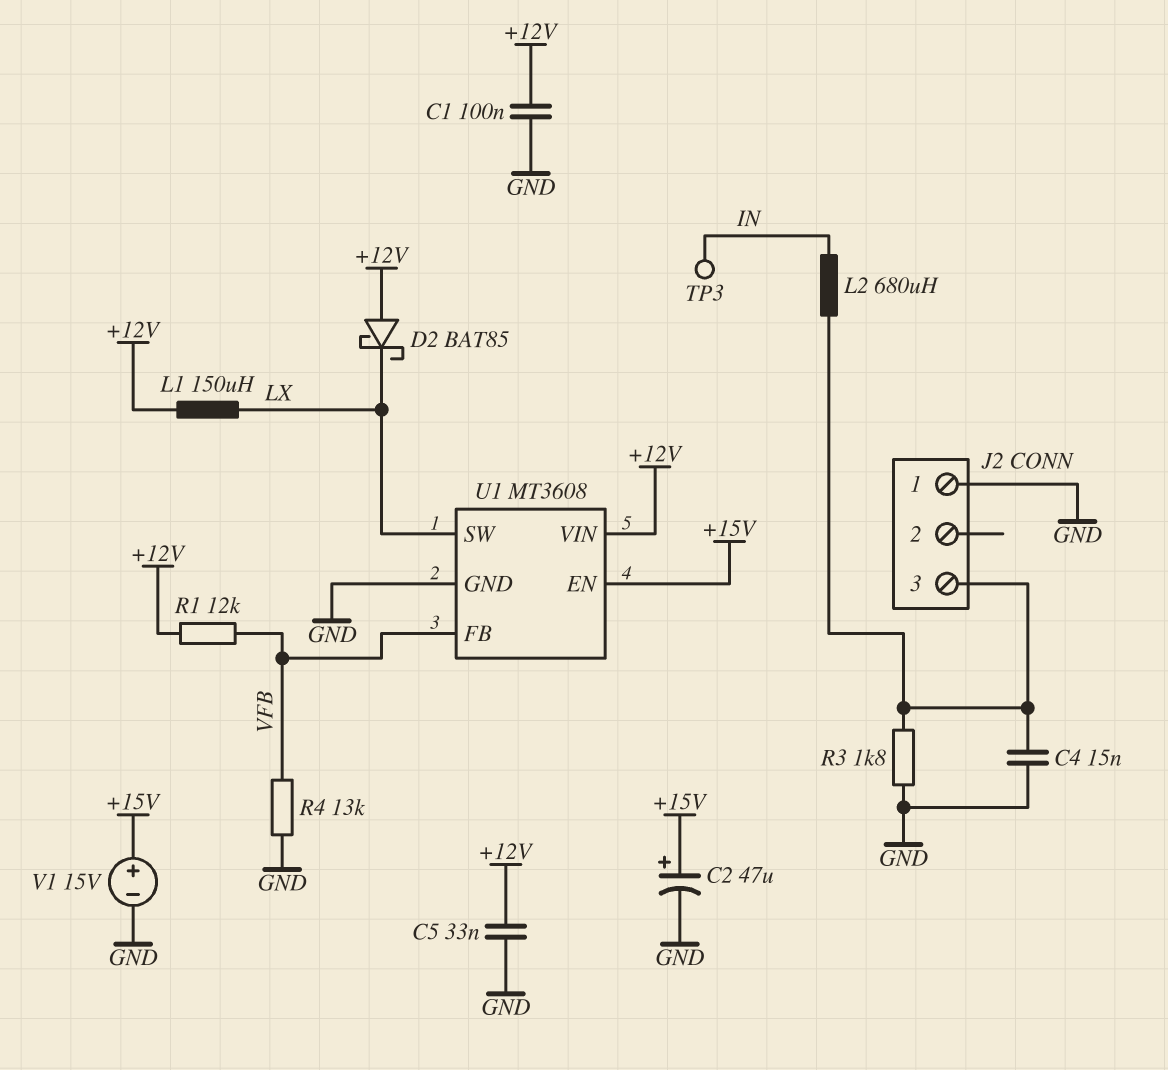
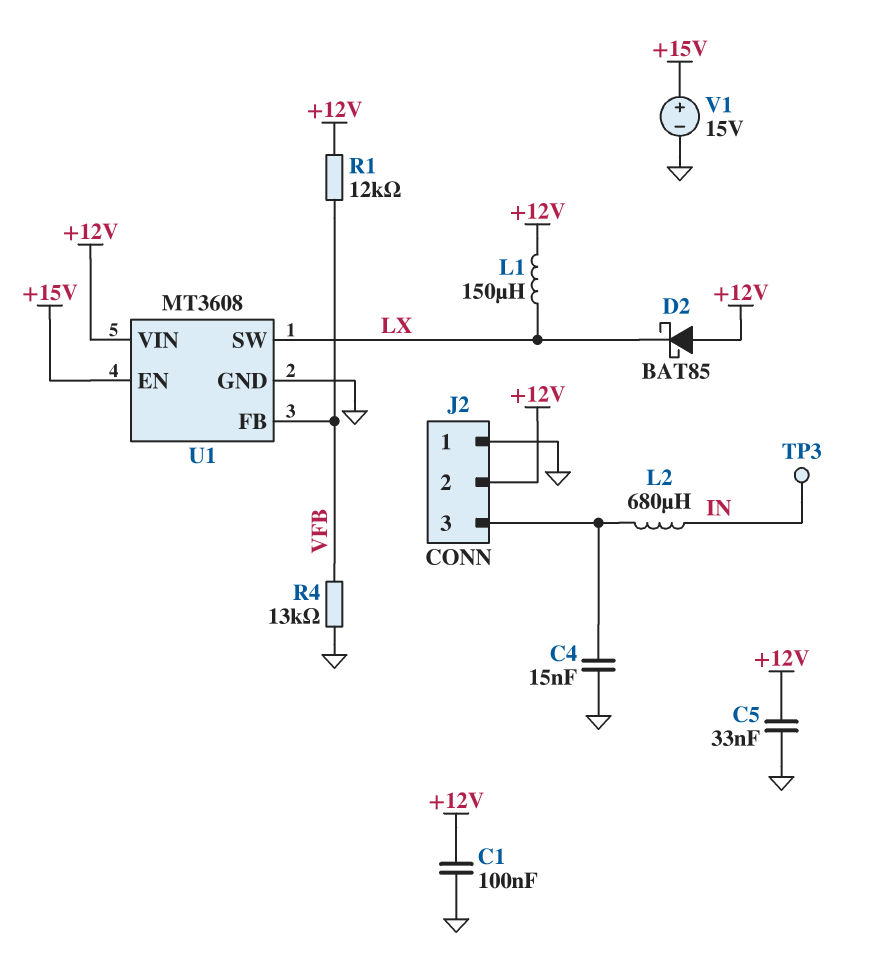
C2: 47uF (plus +15V, minus GND) -> none
J2 pin 2: none -> +12V
R3: 1.8k (GND, J2/3) -> none

